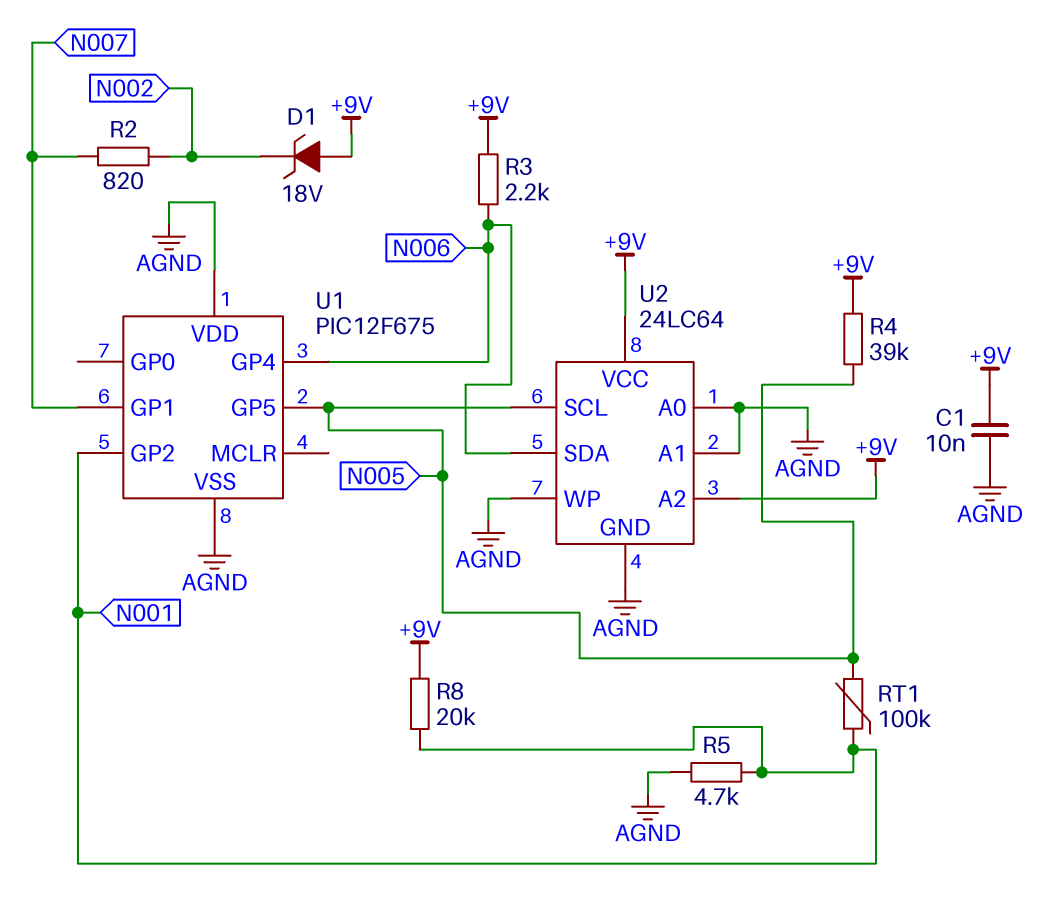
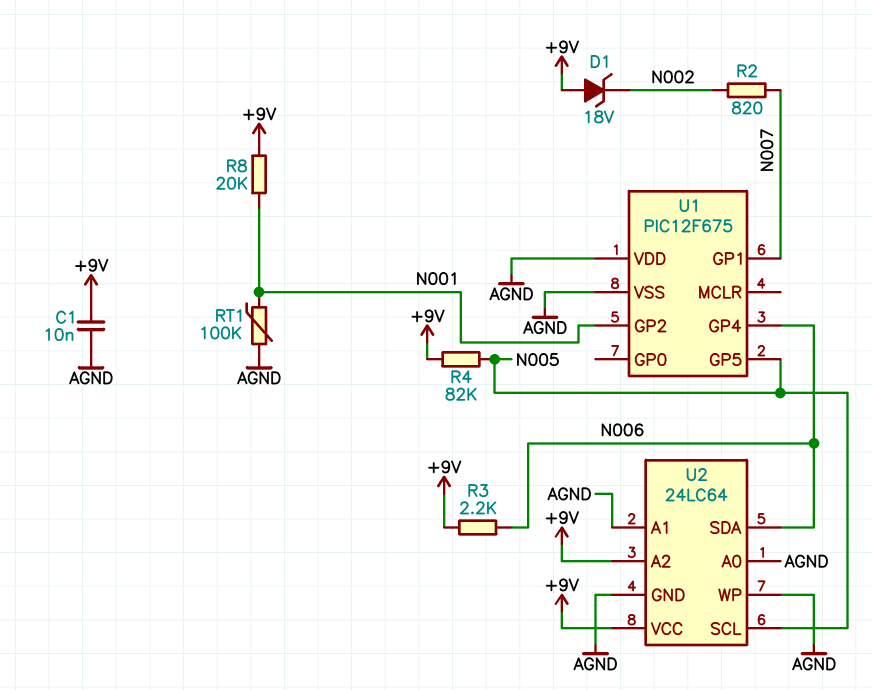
R4: 39k (+9V, N005) -> 82k (+9V, N005)
R5: 4.7k (AGND, N001) -> none
RT1: 100k (N001, N005) -> 100k (AGND, N001)

